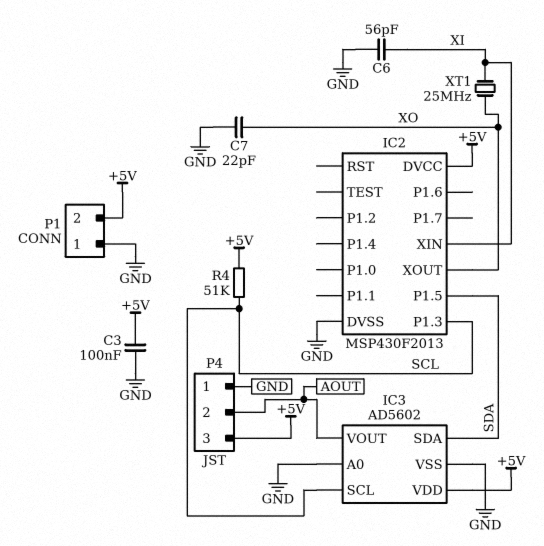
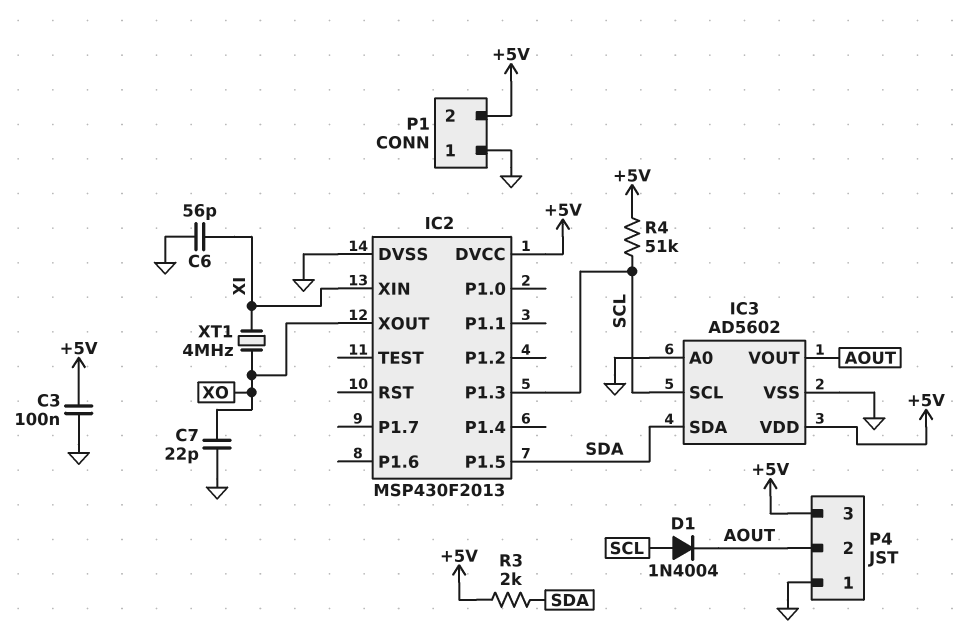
D1: none -> diode 1N4004 (A SCL, K AOUT)
R3: none -> 2k (+5V, SDA)
XT1: 25MHz (XI, XO) -> 4MHz (XI, XO)

